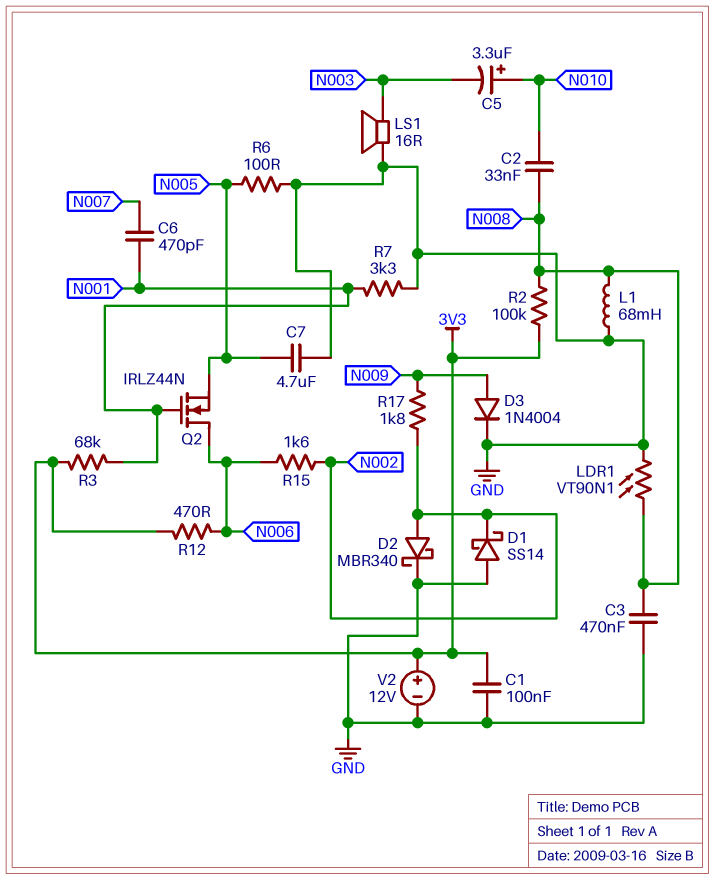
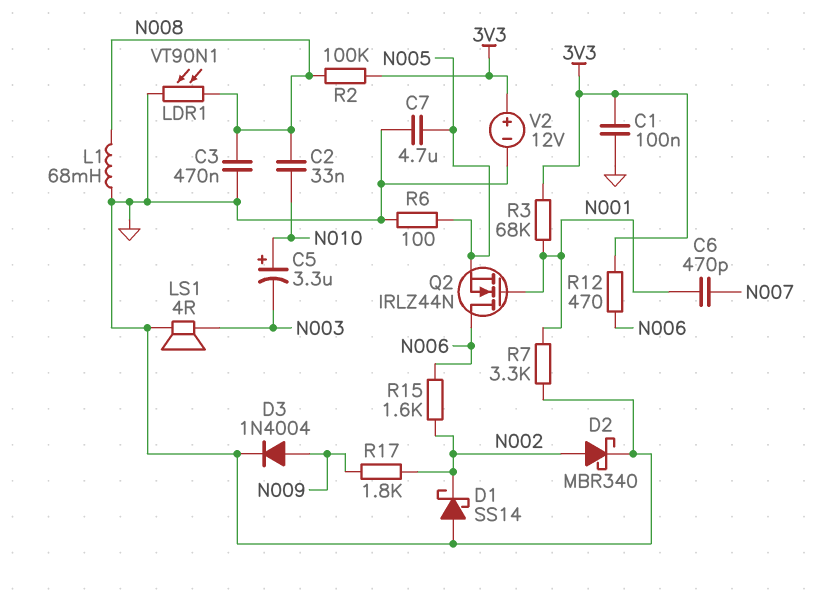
LS1: speaker 16R (GND, N003) -> speaker 4R (GND, N003)

